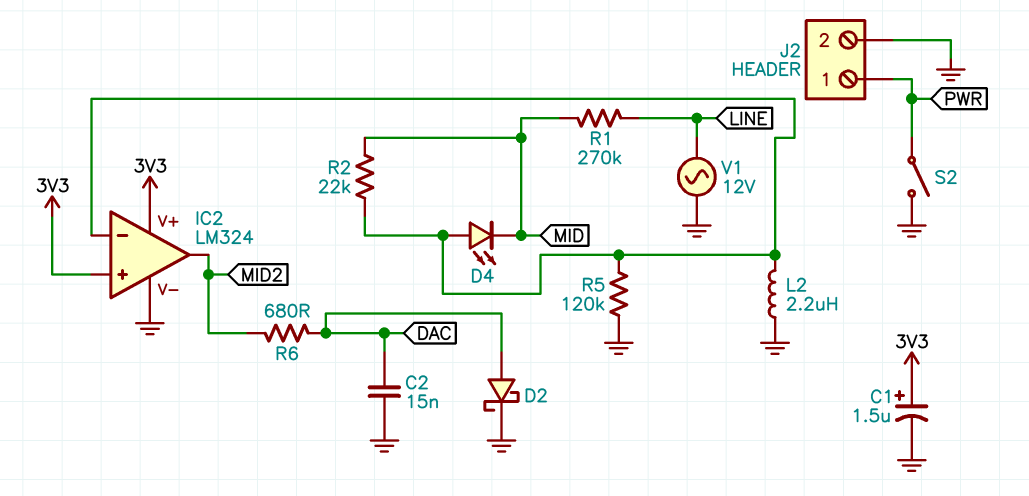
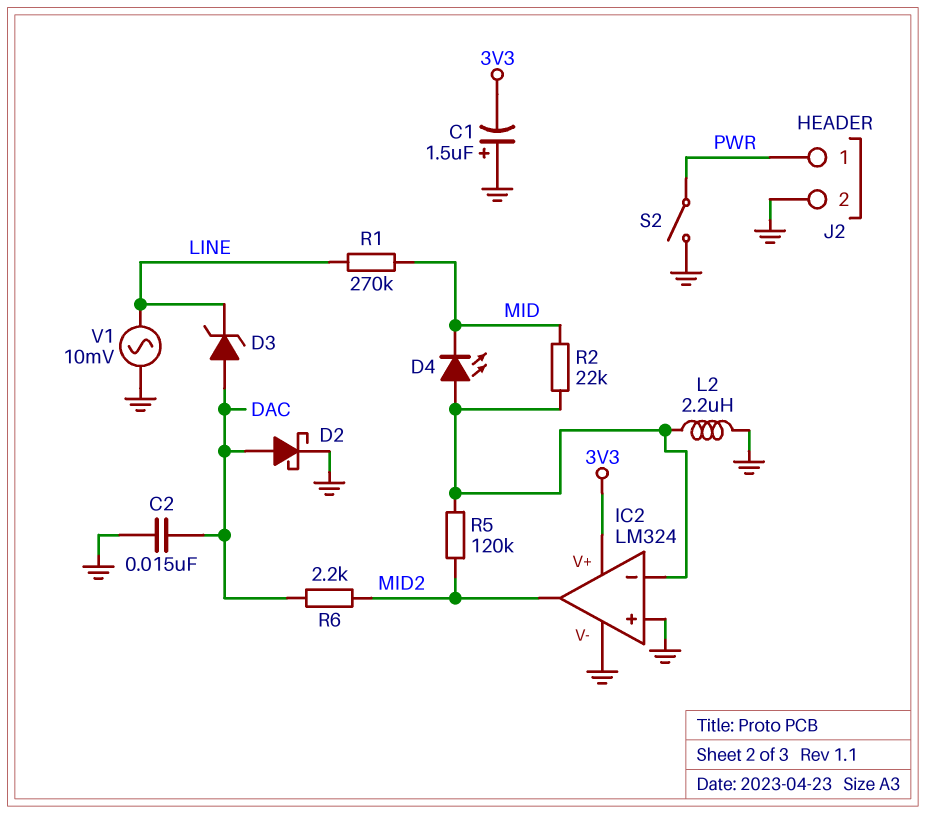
C1: 1.5uF (plus 3V3, minus GND) -> 1.5uF (plus GND, minus 3V3)
D3: none -> zener (A DAC, K LINE)
IC2 pin in+: 3V3 -> GND
R5: 120k (GND, IC2/in-) -> 120k (IC2/in-, MID2)
R6: 680 (DAC, MID2) -> 2.2k (DAC, MID2)
V1: AC 12V (GND, LINE) -> AC 10mV (GND, LINE)

